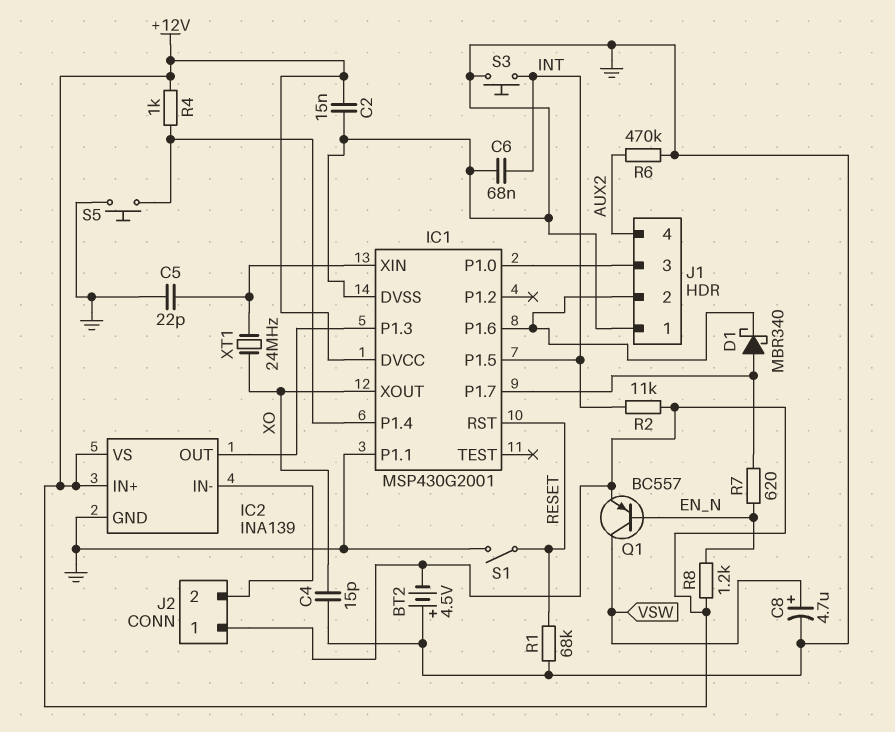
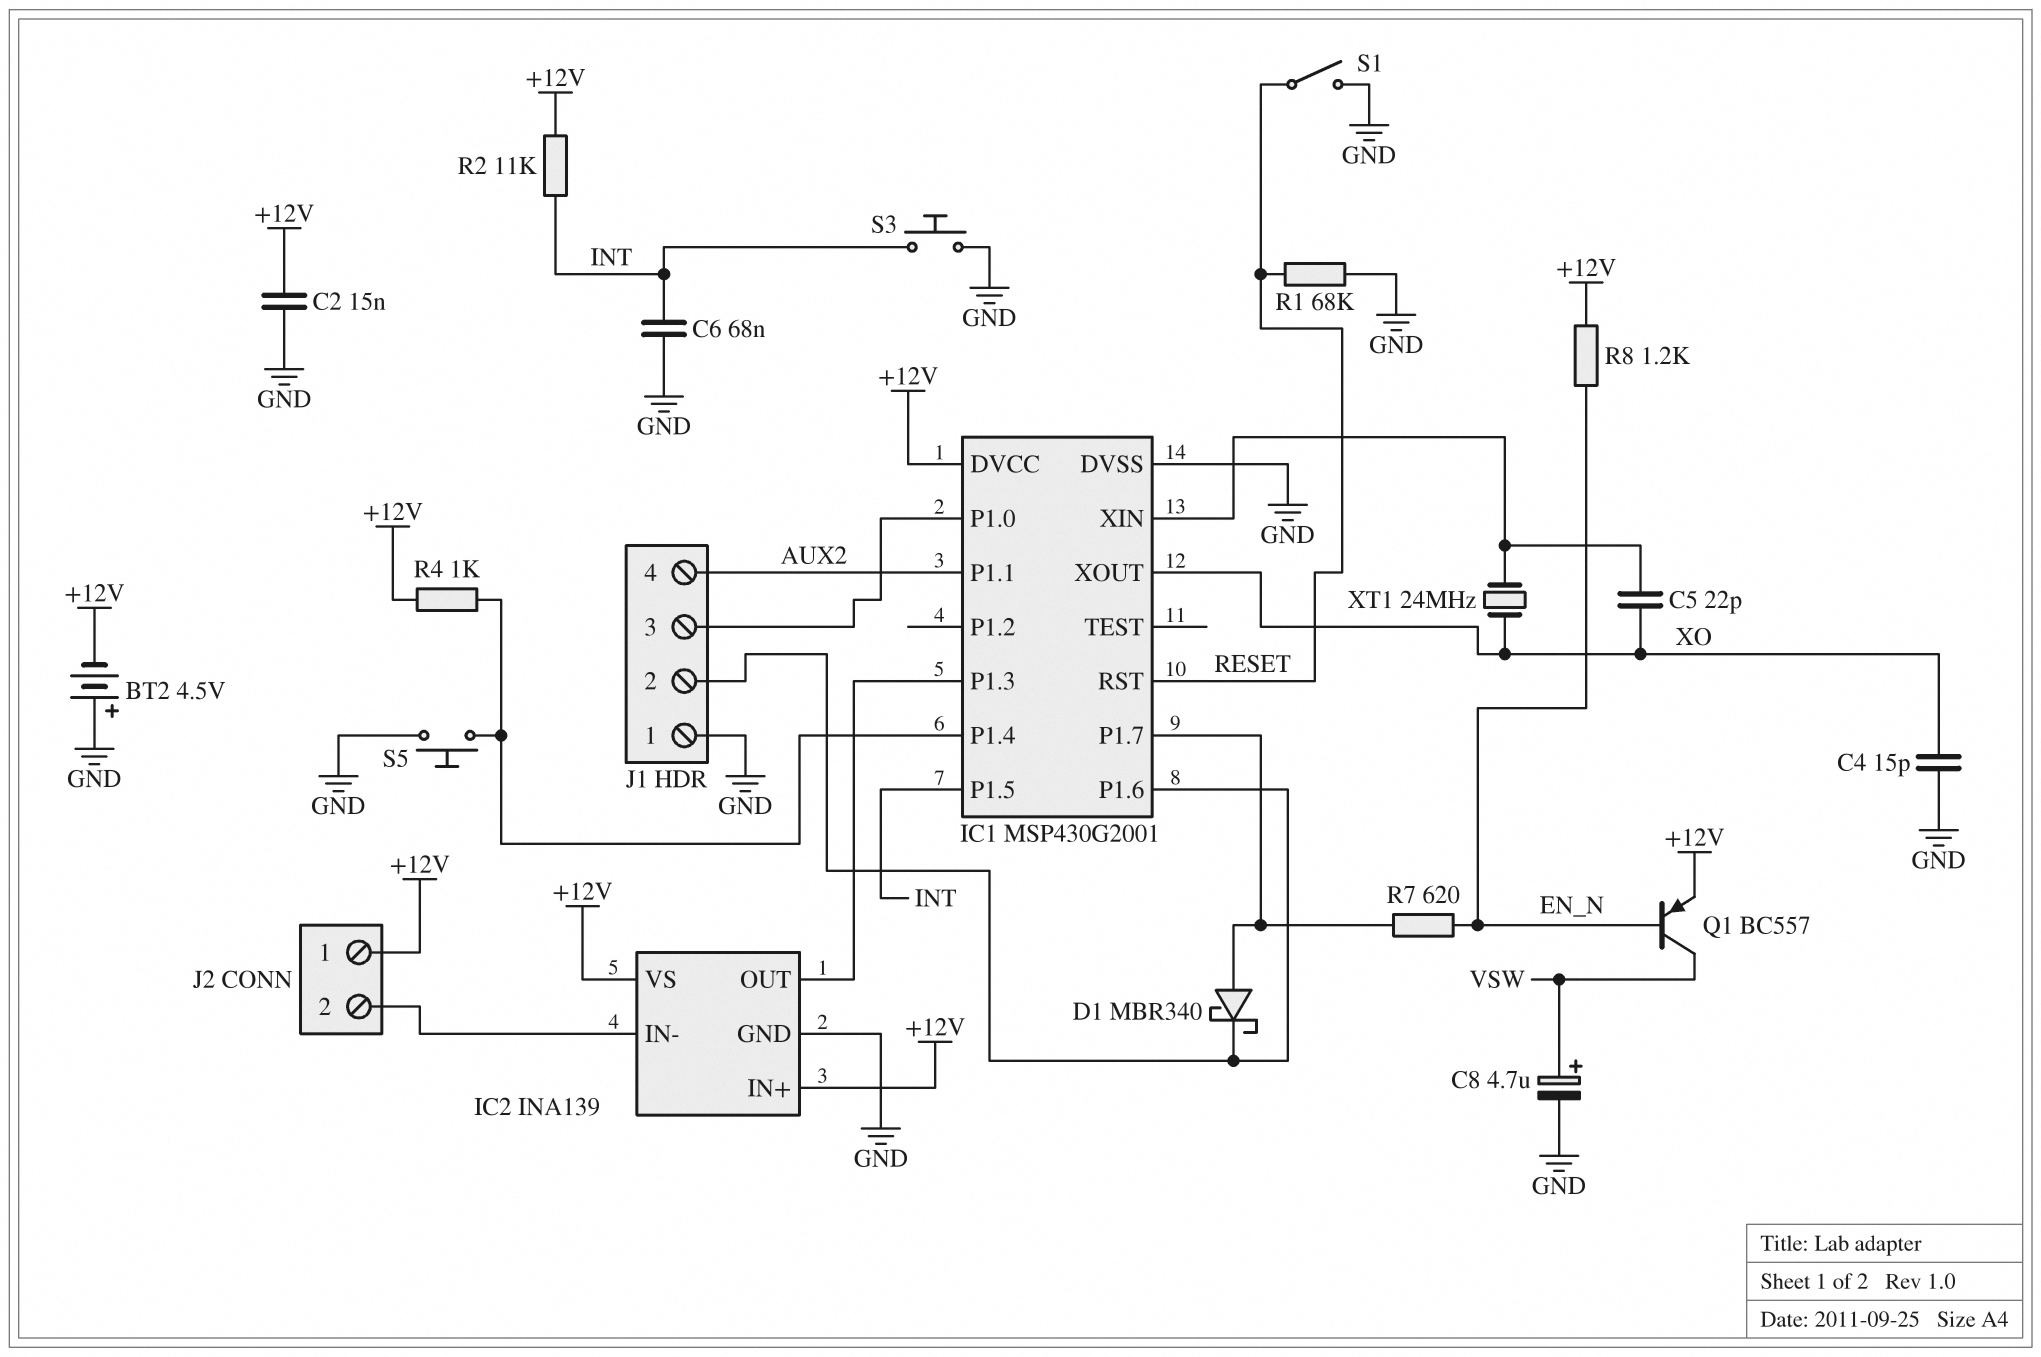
C5: 22pF (GND, IC1/XIN) -> 22pF (IC1/XIN, XO)
IC1 pin P1.1: GND -> AUX2
R6: 470k (AUX2, GND) -> none

